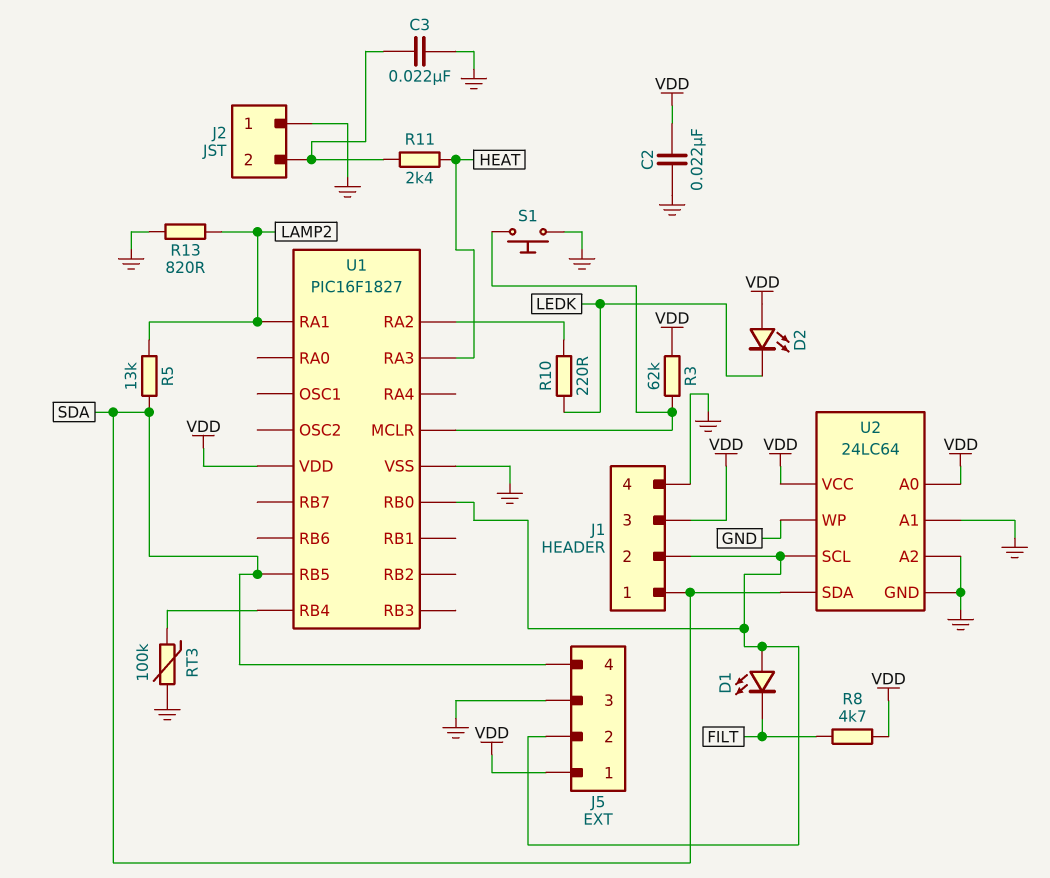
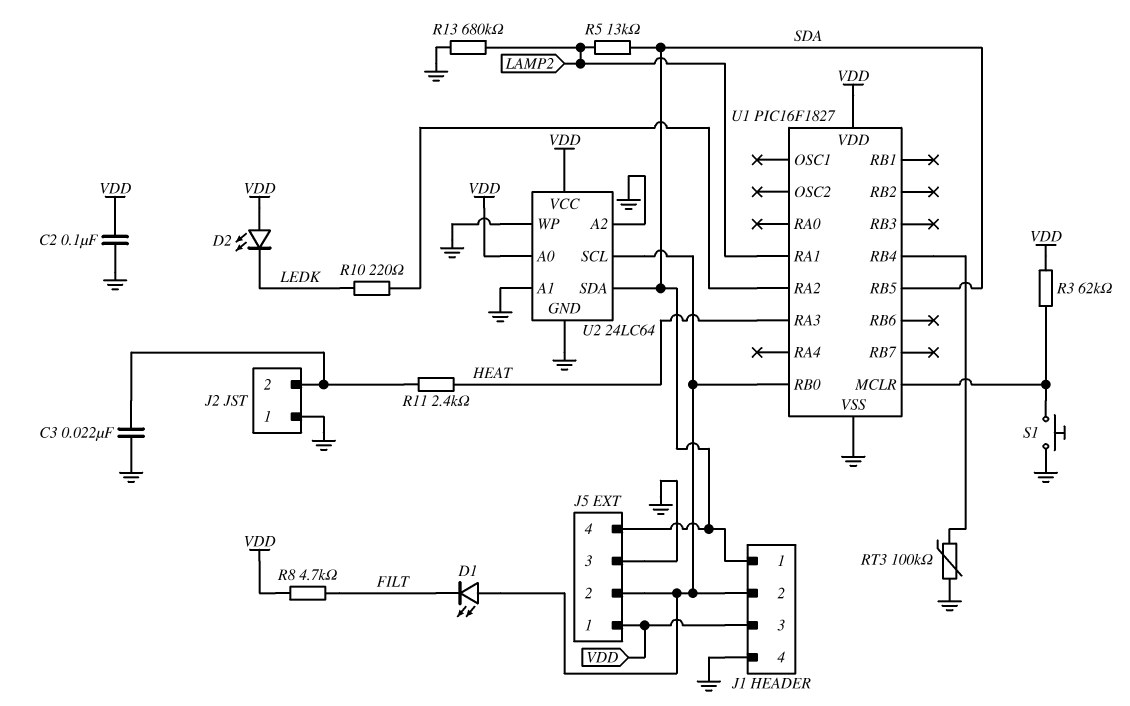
C2: 22nF (GND, VDD) -> 100nF (GND, VDD)
R13: 820 (GND, LAMP2) -> 680k (GND, LAMP2)

